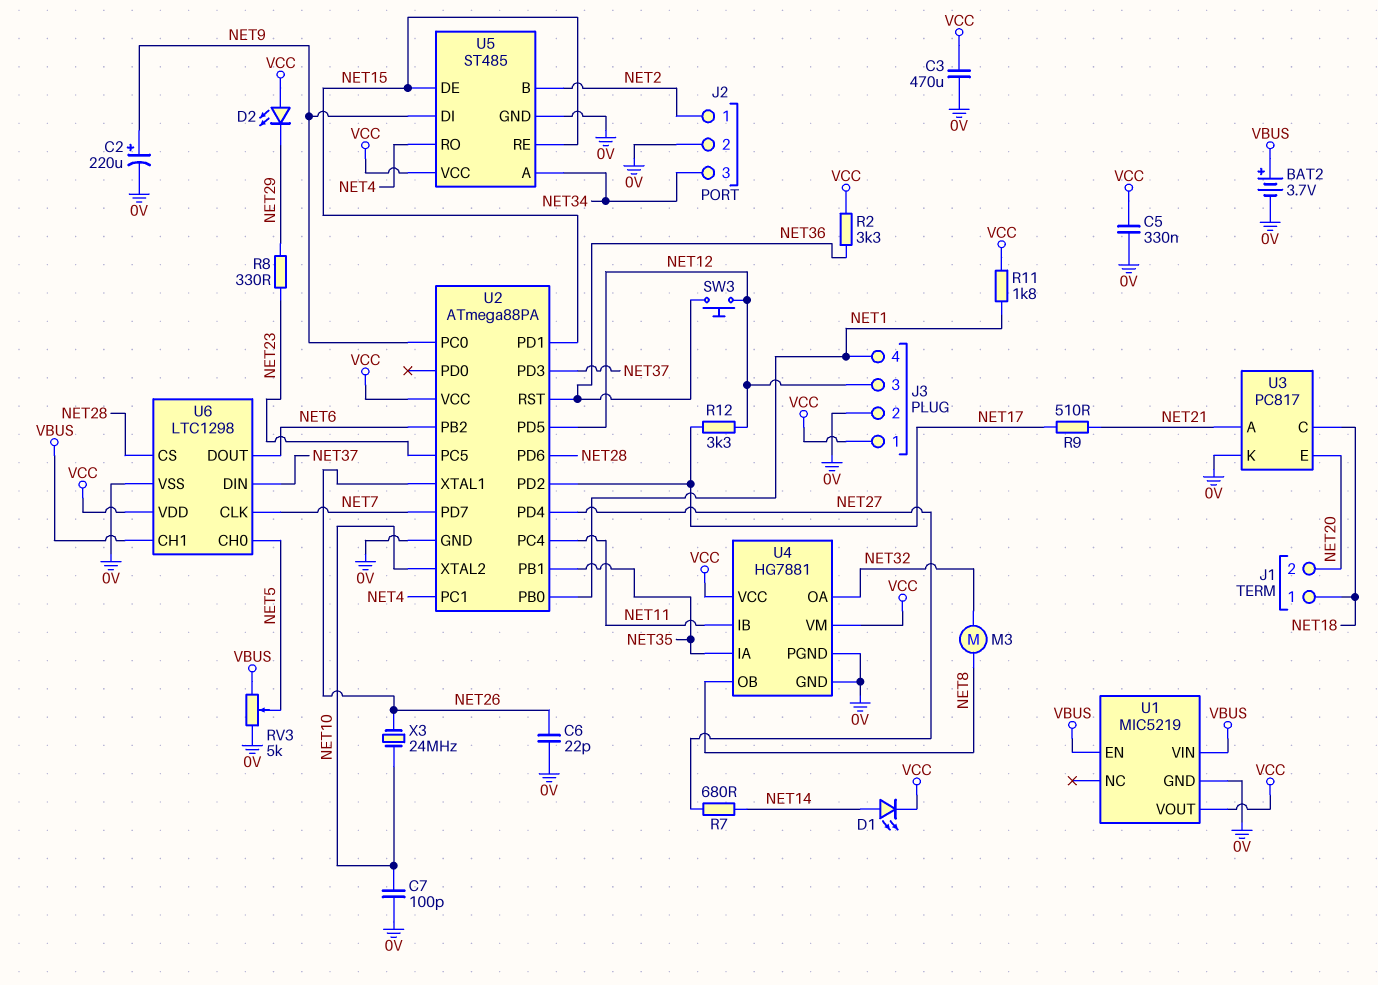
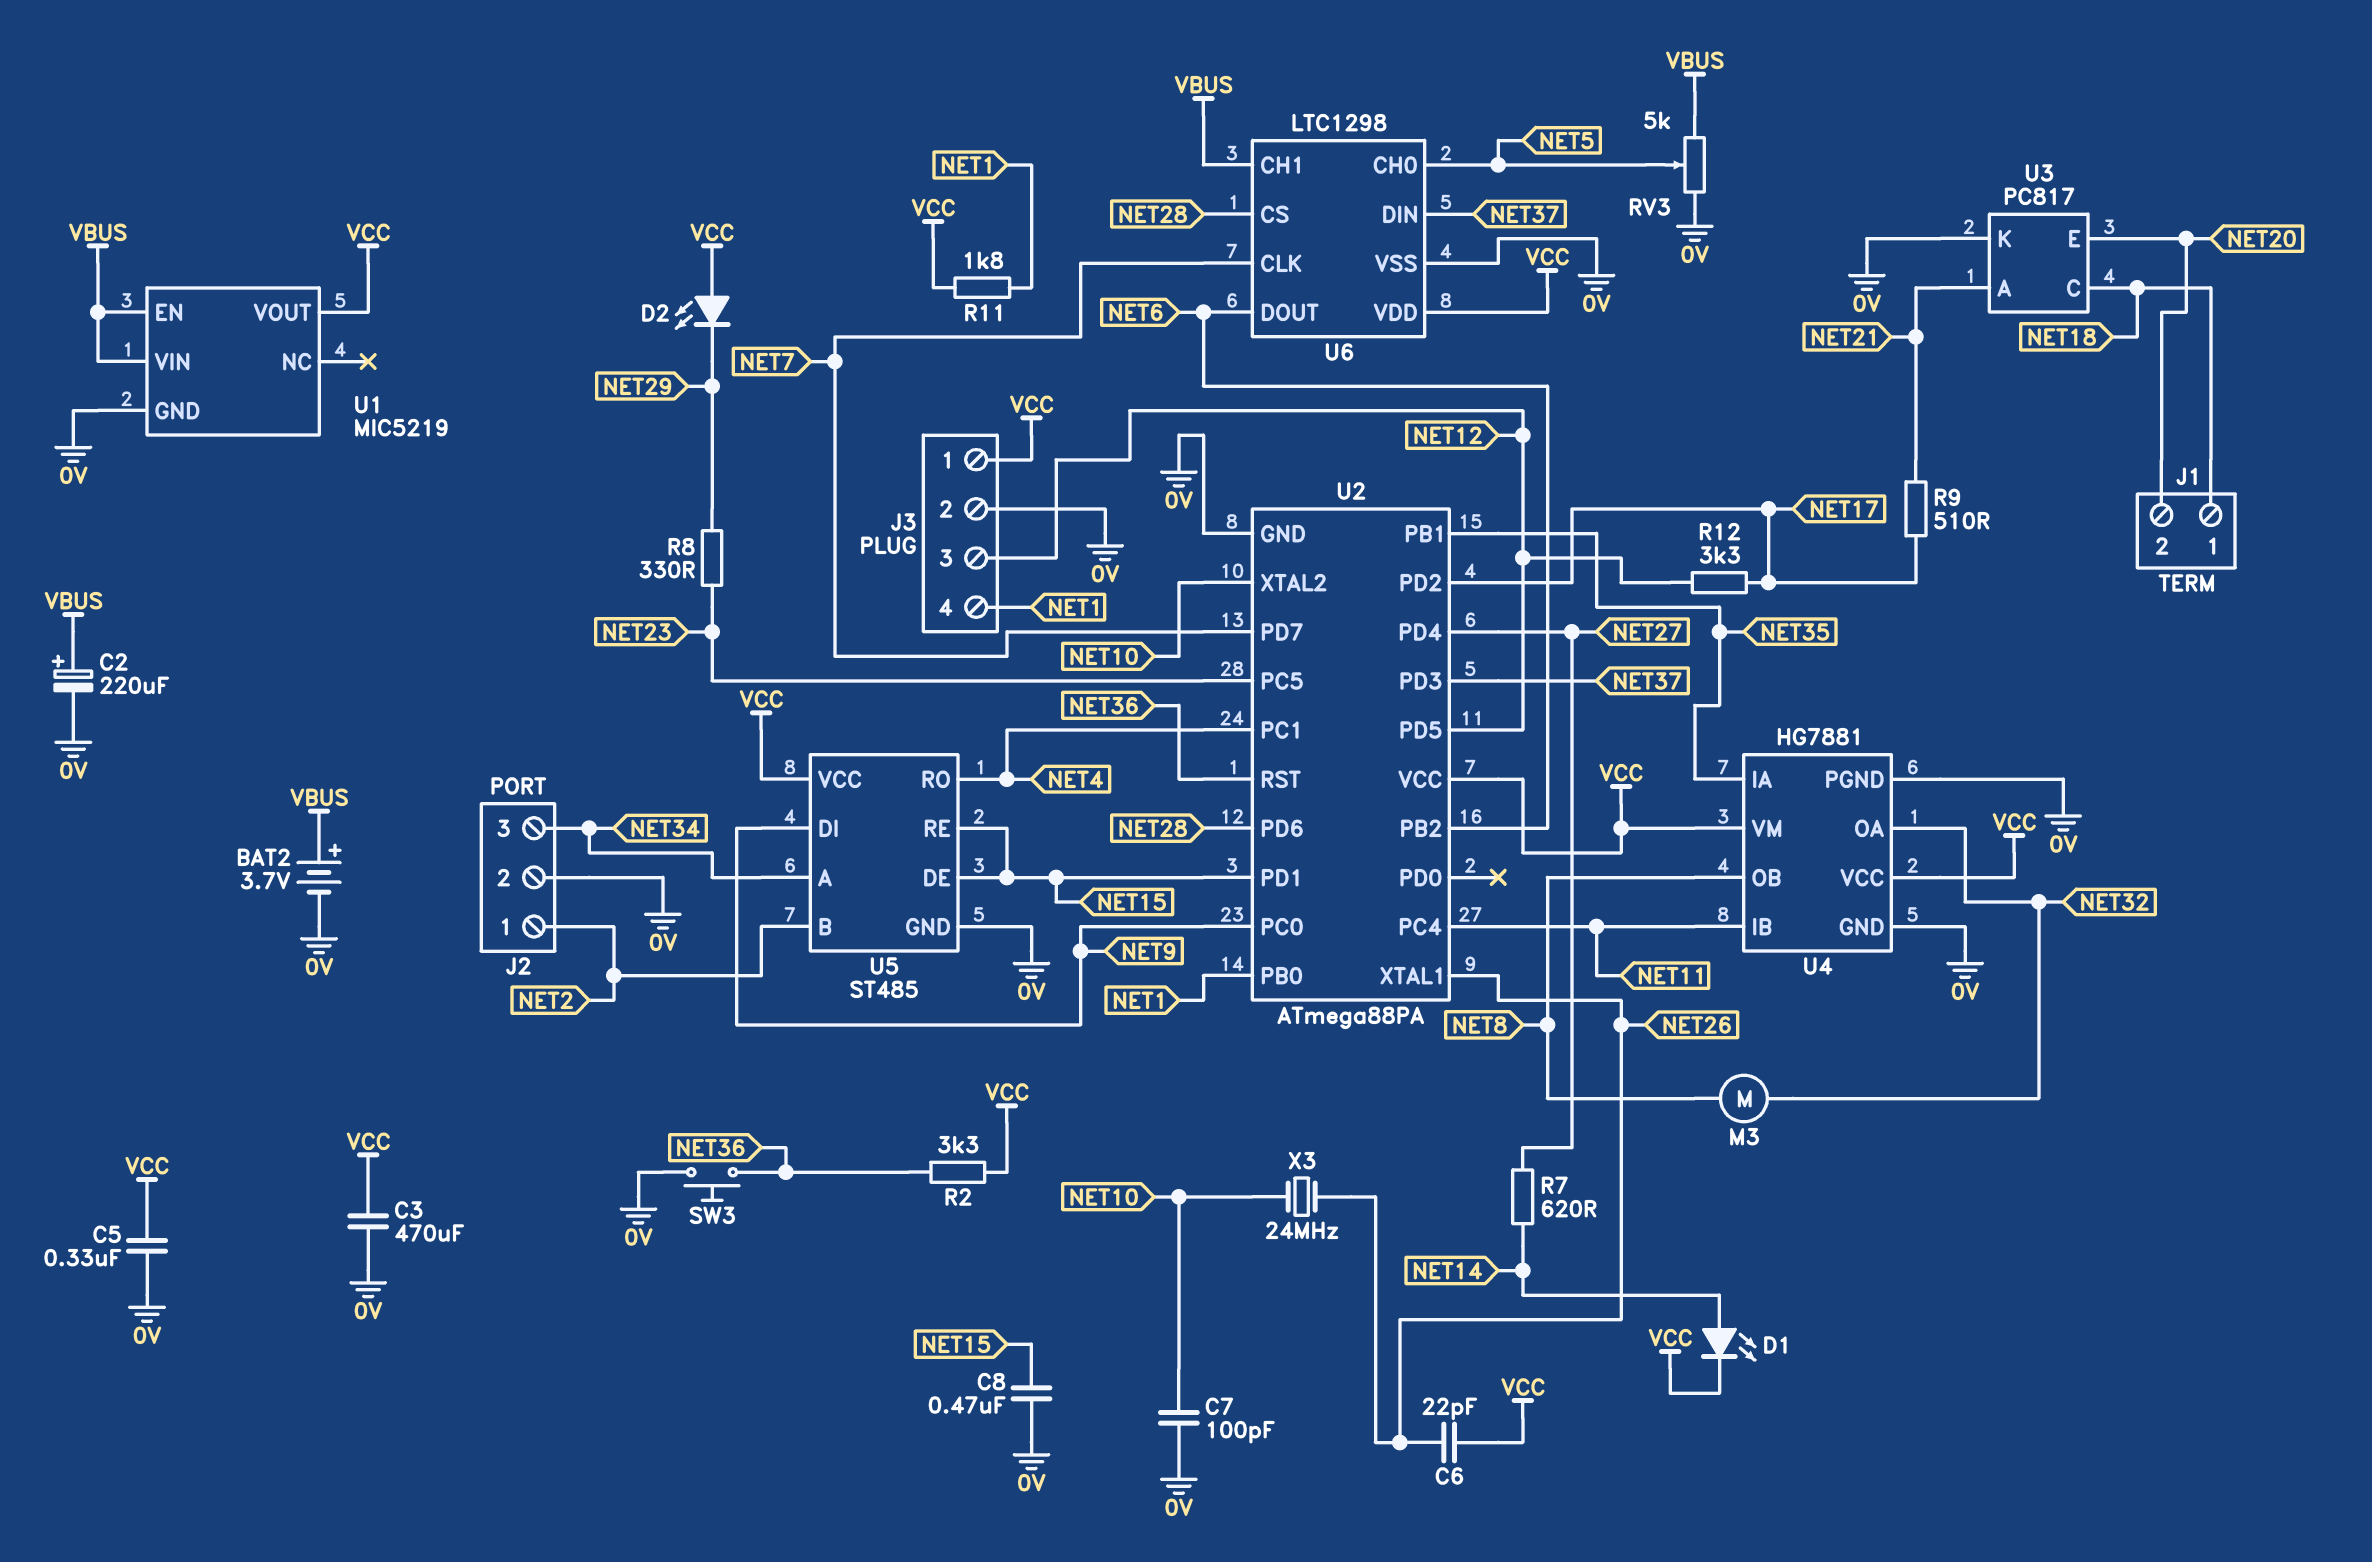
C2: 220uF (plus NET9, minus 0V) -> 220uF (plus VBUS, minus 0V)
C6: 22pF (0V, NET26) -> 22pF (NET26, VCC)
C8: none -> 470nF (0V, NET15)
R7: 680 (NET14, NET27) -> 620 (NET14, NET27)
SW3: button (NET12, NET36) -> button (0V, NET36)

